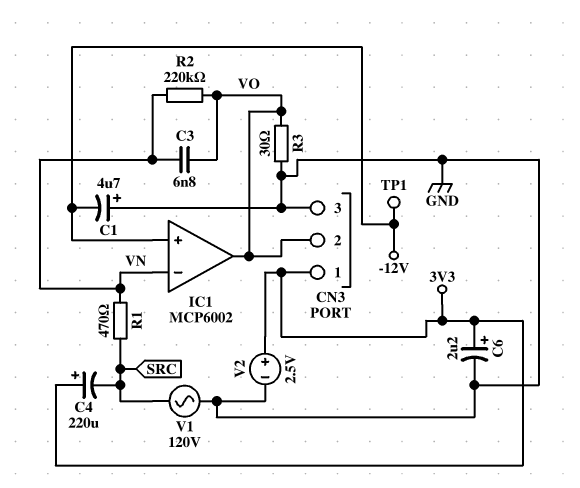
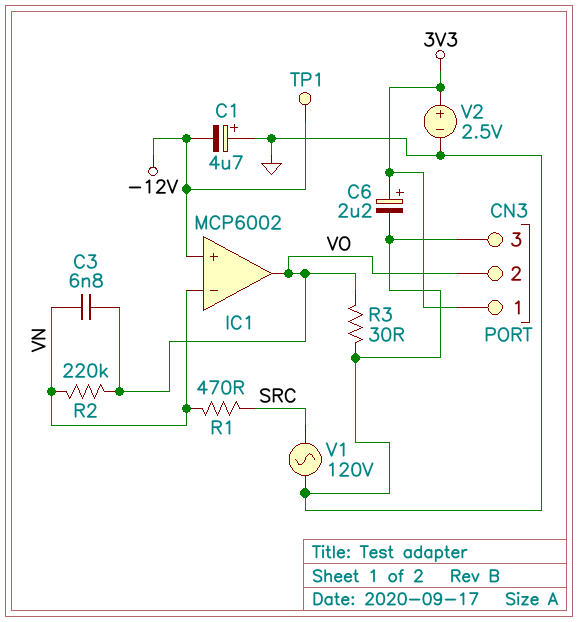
C4: 220uF (plus 3V3, minus SRC) -> none

